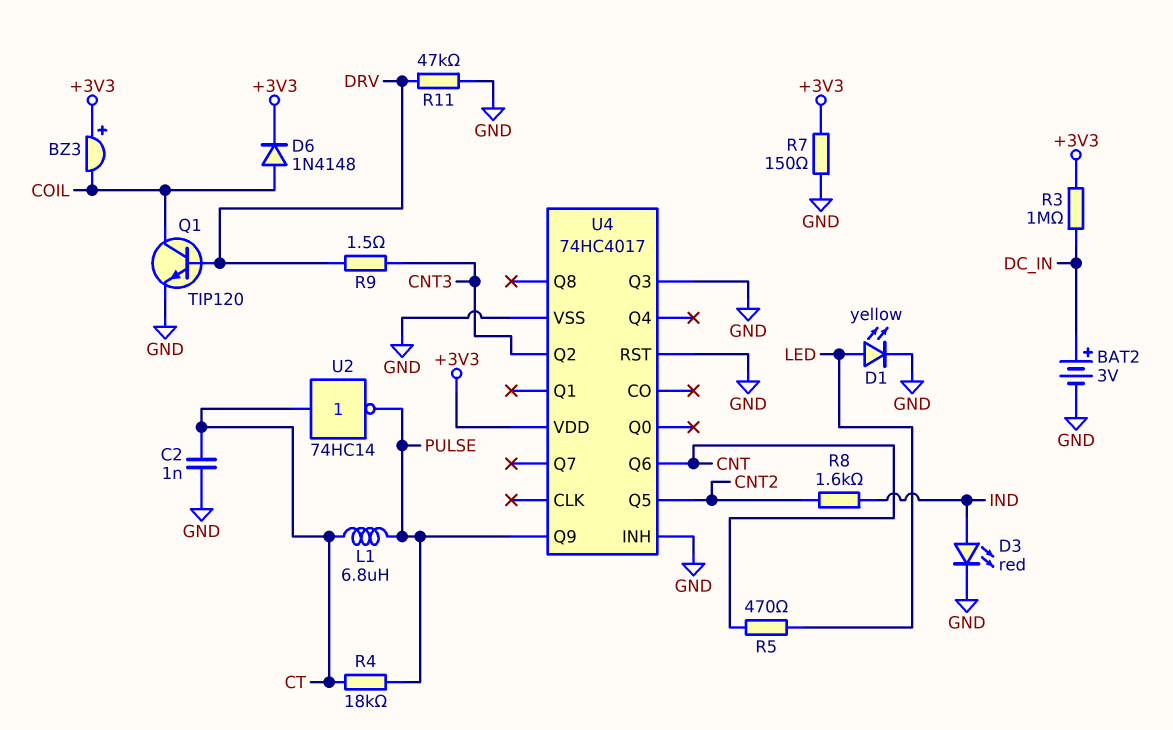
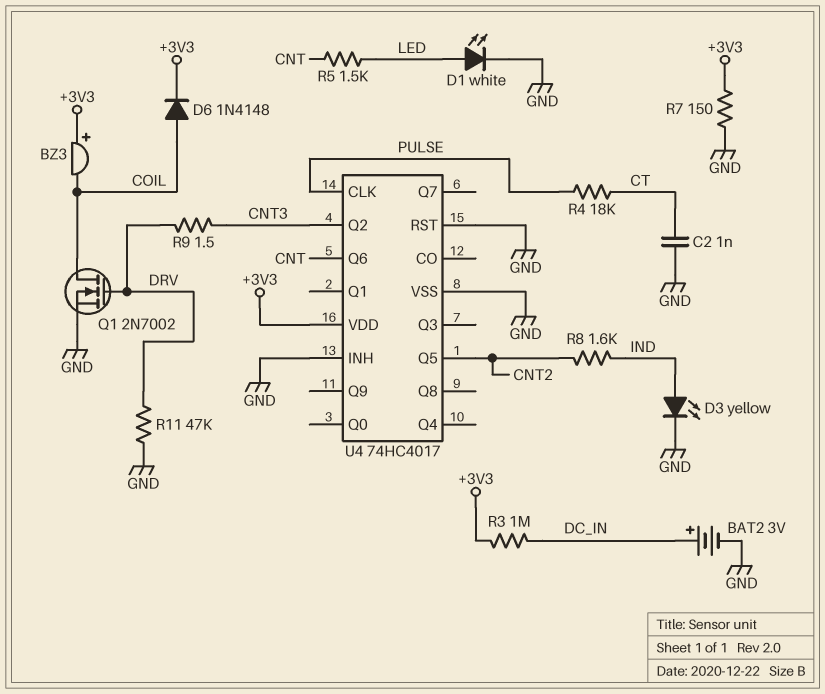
D1: LED yellow (A LED, K GND) -> LED white (A LED, K GND)
D3: LED red (A IND, K GND) -> LED yellow (A IND, K GND)
L1: 6.8uH (CT, PULSE) -> none
Q1: NPN TIP120 (B DRV, C COIL, E GND) -> NMOS 2N7002 (G DRV, D COIL, S GND)
R5: 470 (CNT, LED) -> 1.5k (CNT, LED)
U2: NOT 74HC14 (in CT, out PULSE) -> none
U4 pin CLK: none -> PULSE
U4 pin Q3: GND -> none
U4 pin Q9: PULSE -> none

